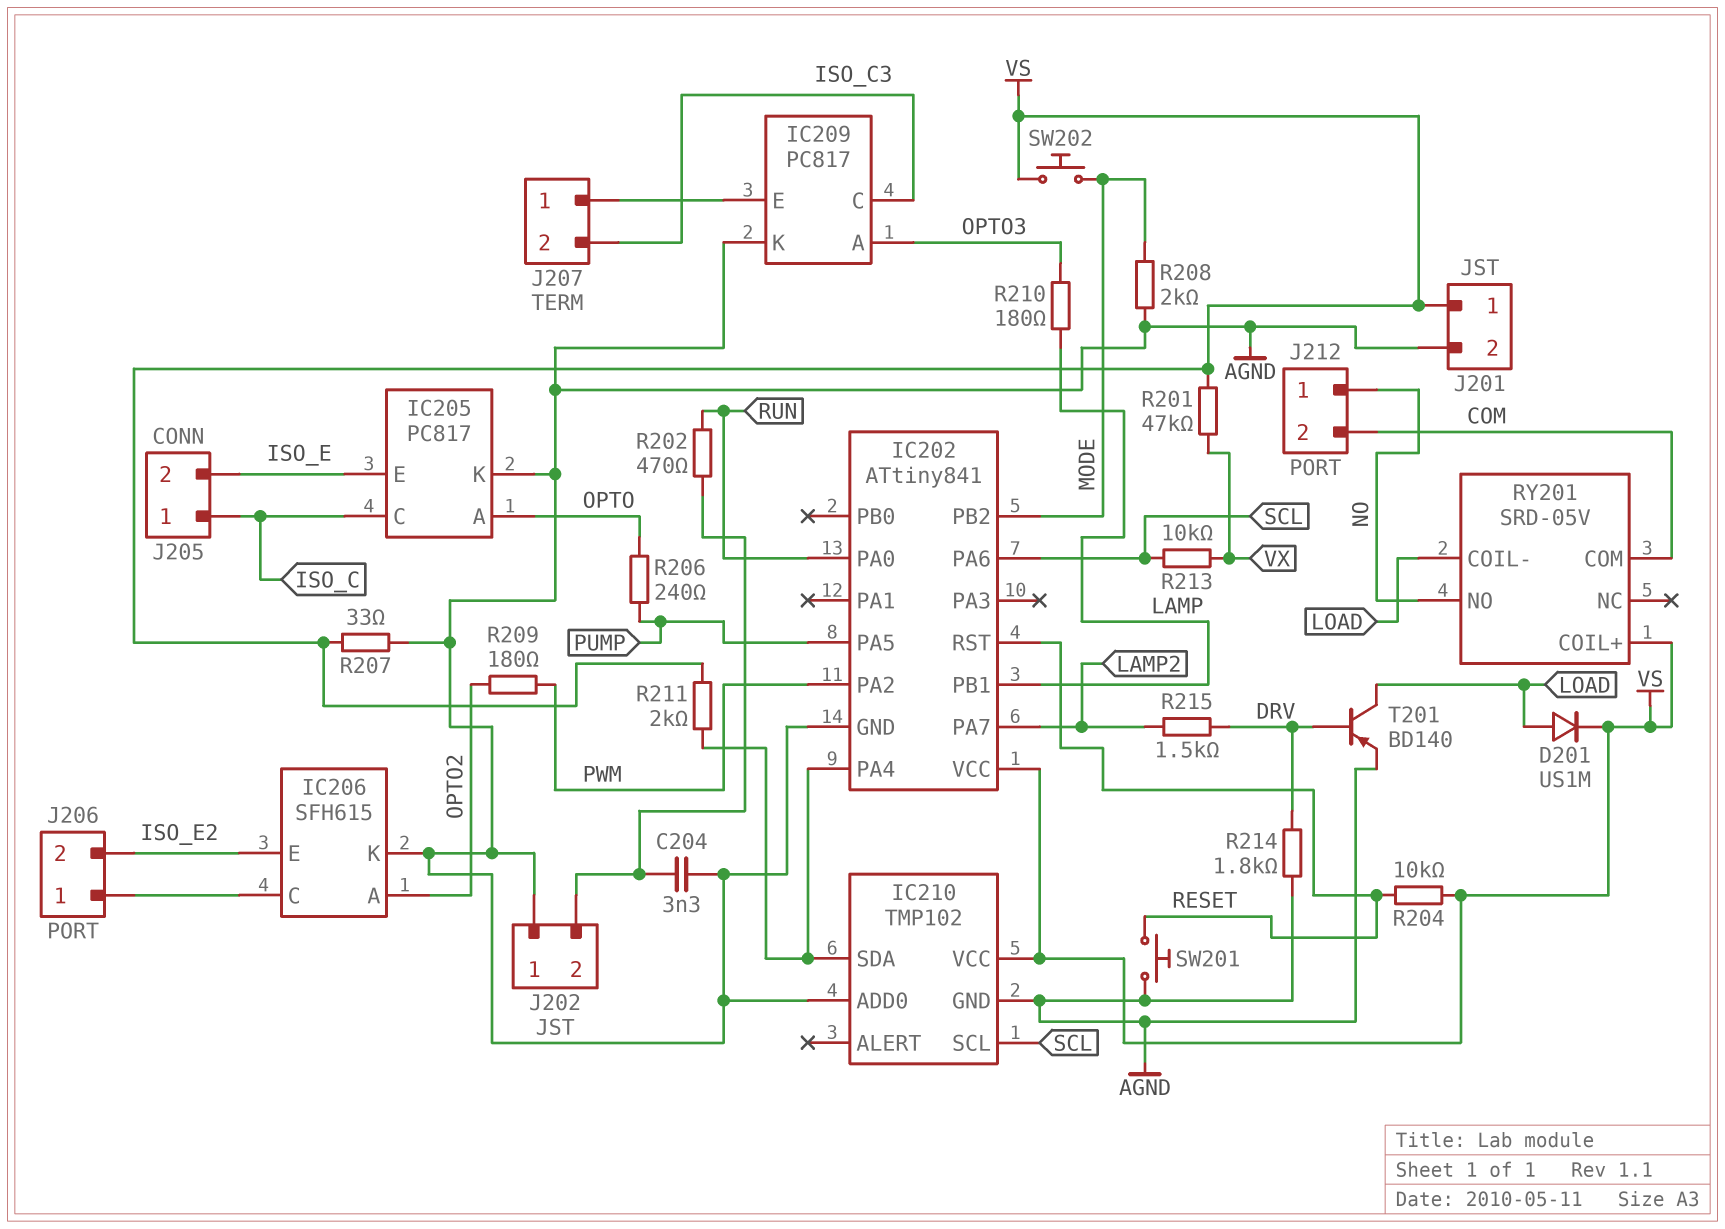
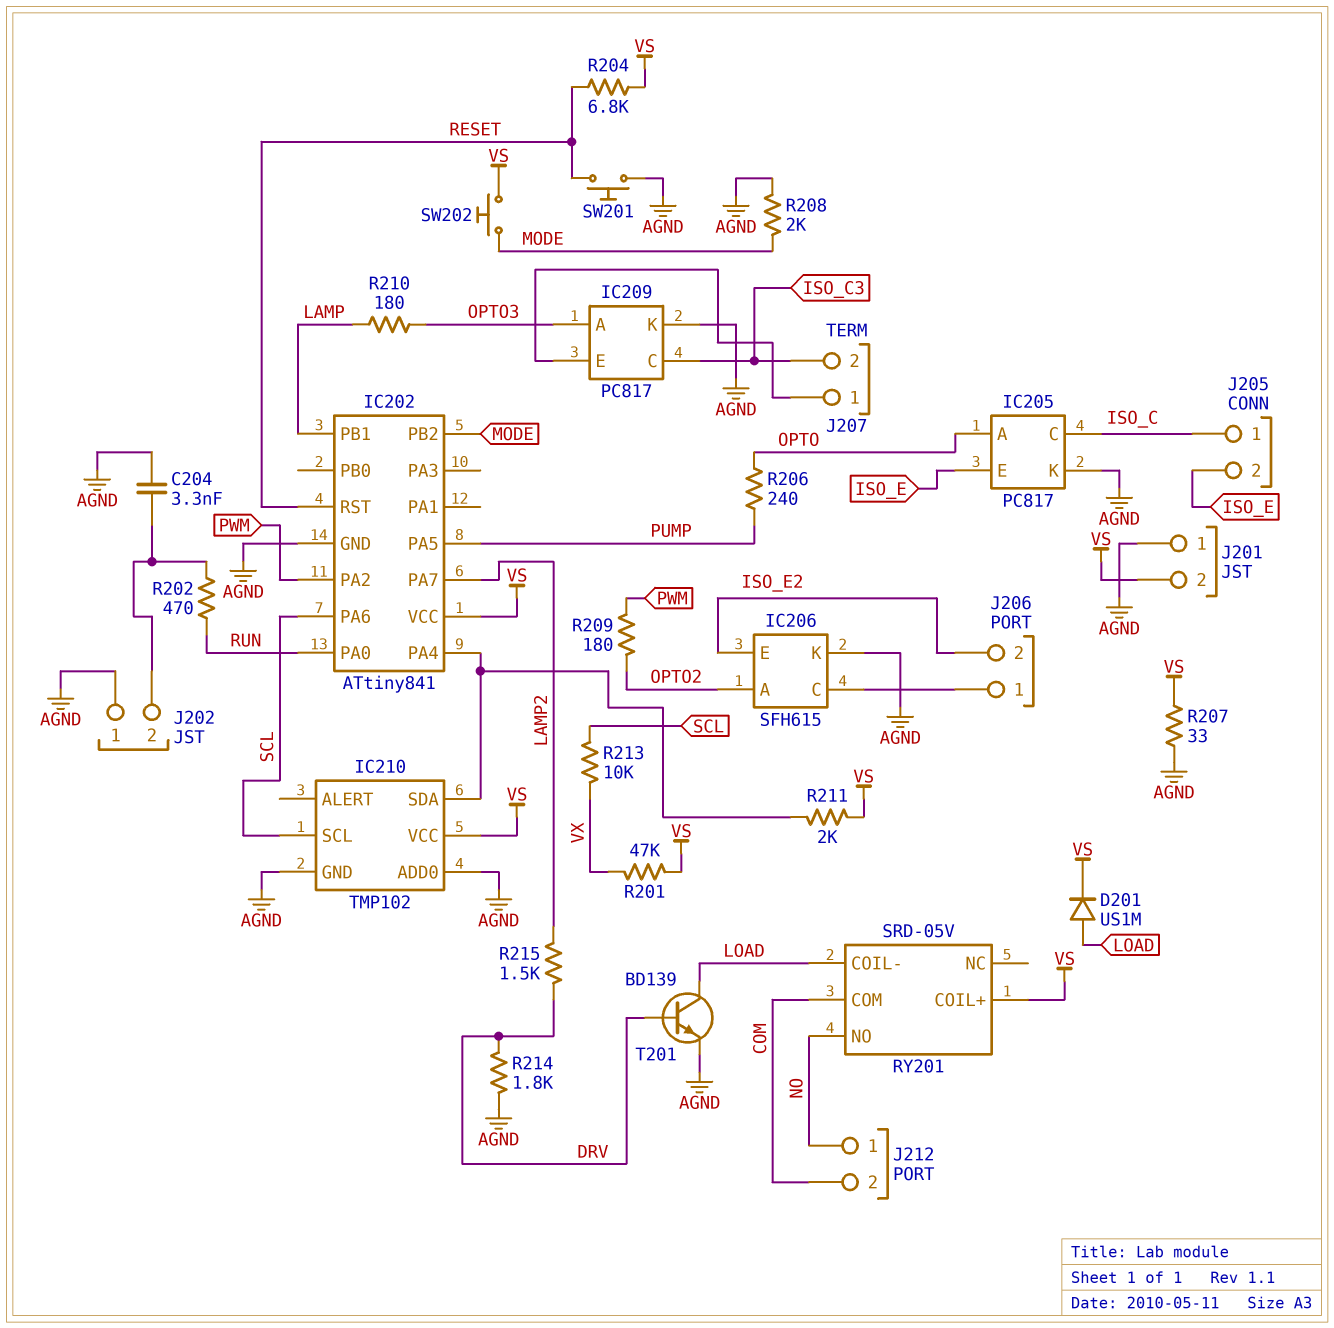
J201 pin 1: VS -> AGND
J201 pin 2: AGND -> VS
R204: 10k (RESET, VS) -> 6.8k (RESET, VS)
T201: PNP BD140 (B DRV, C LOAD, E AGND) -> NPN BD139 (B DRV, C LOAD, E AGND)

